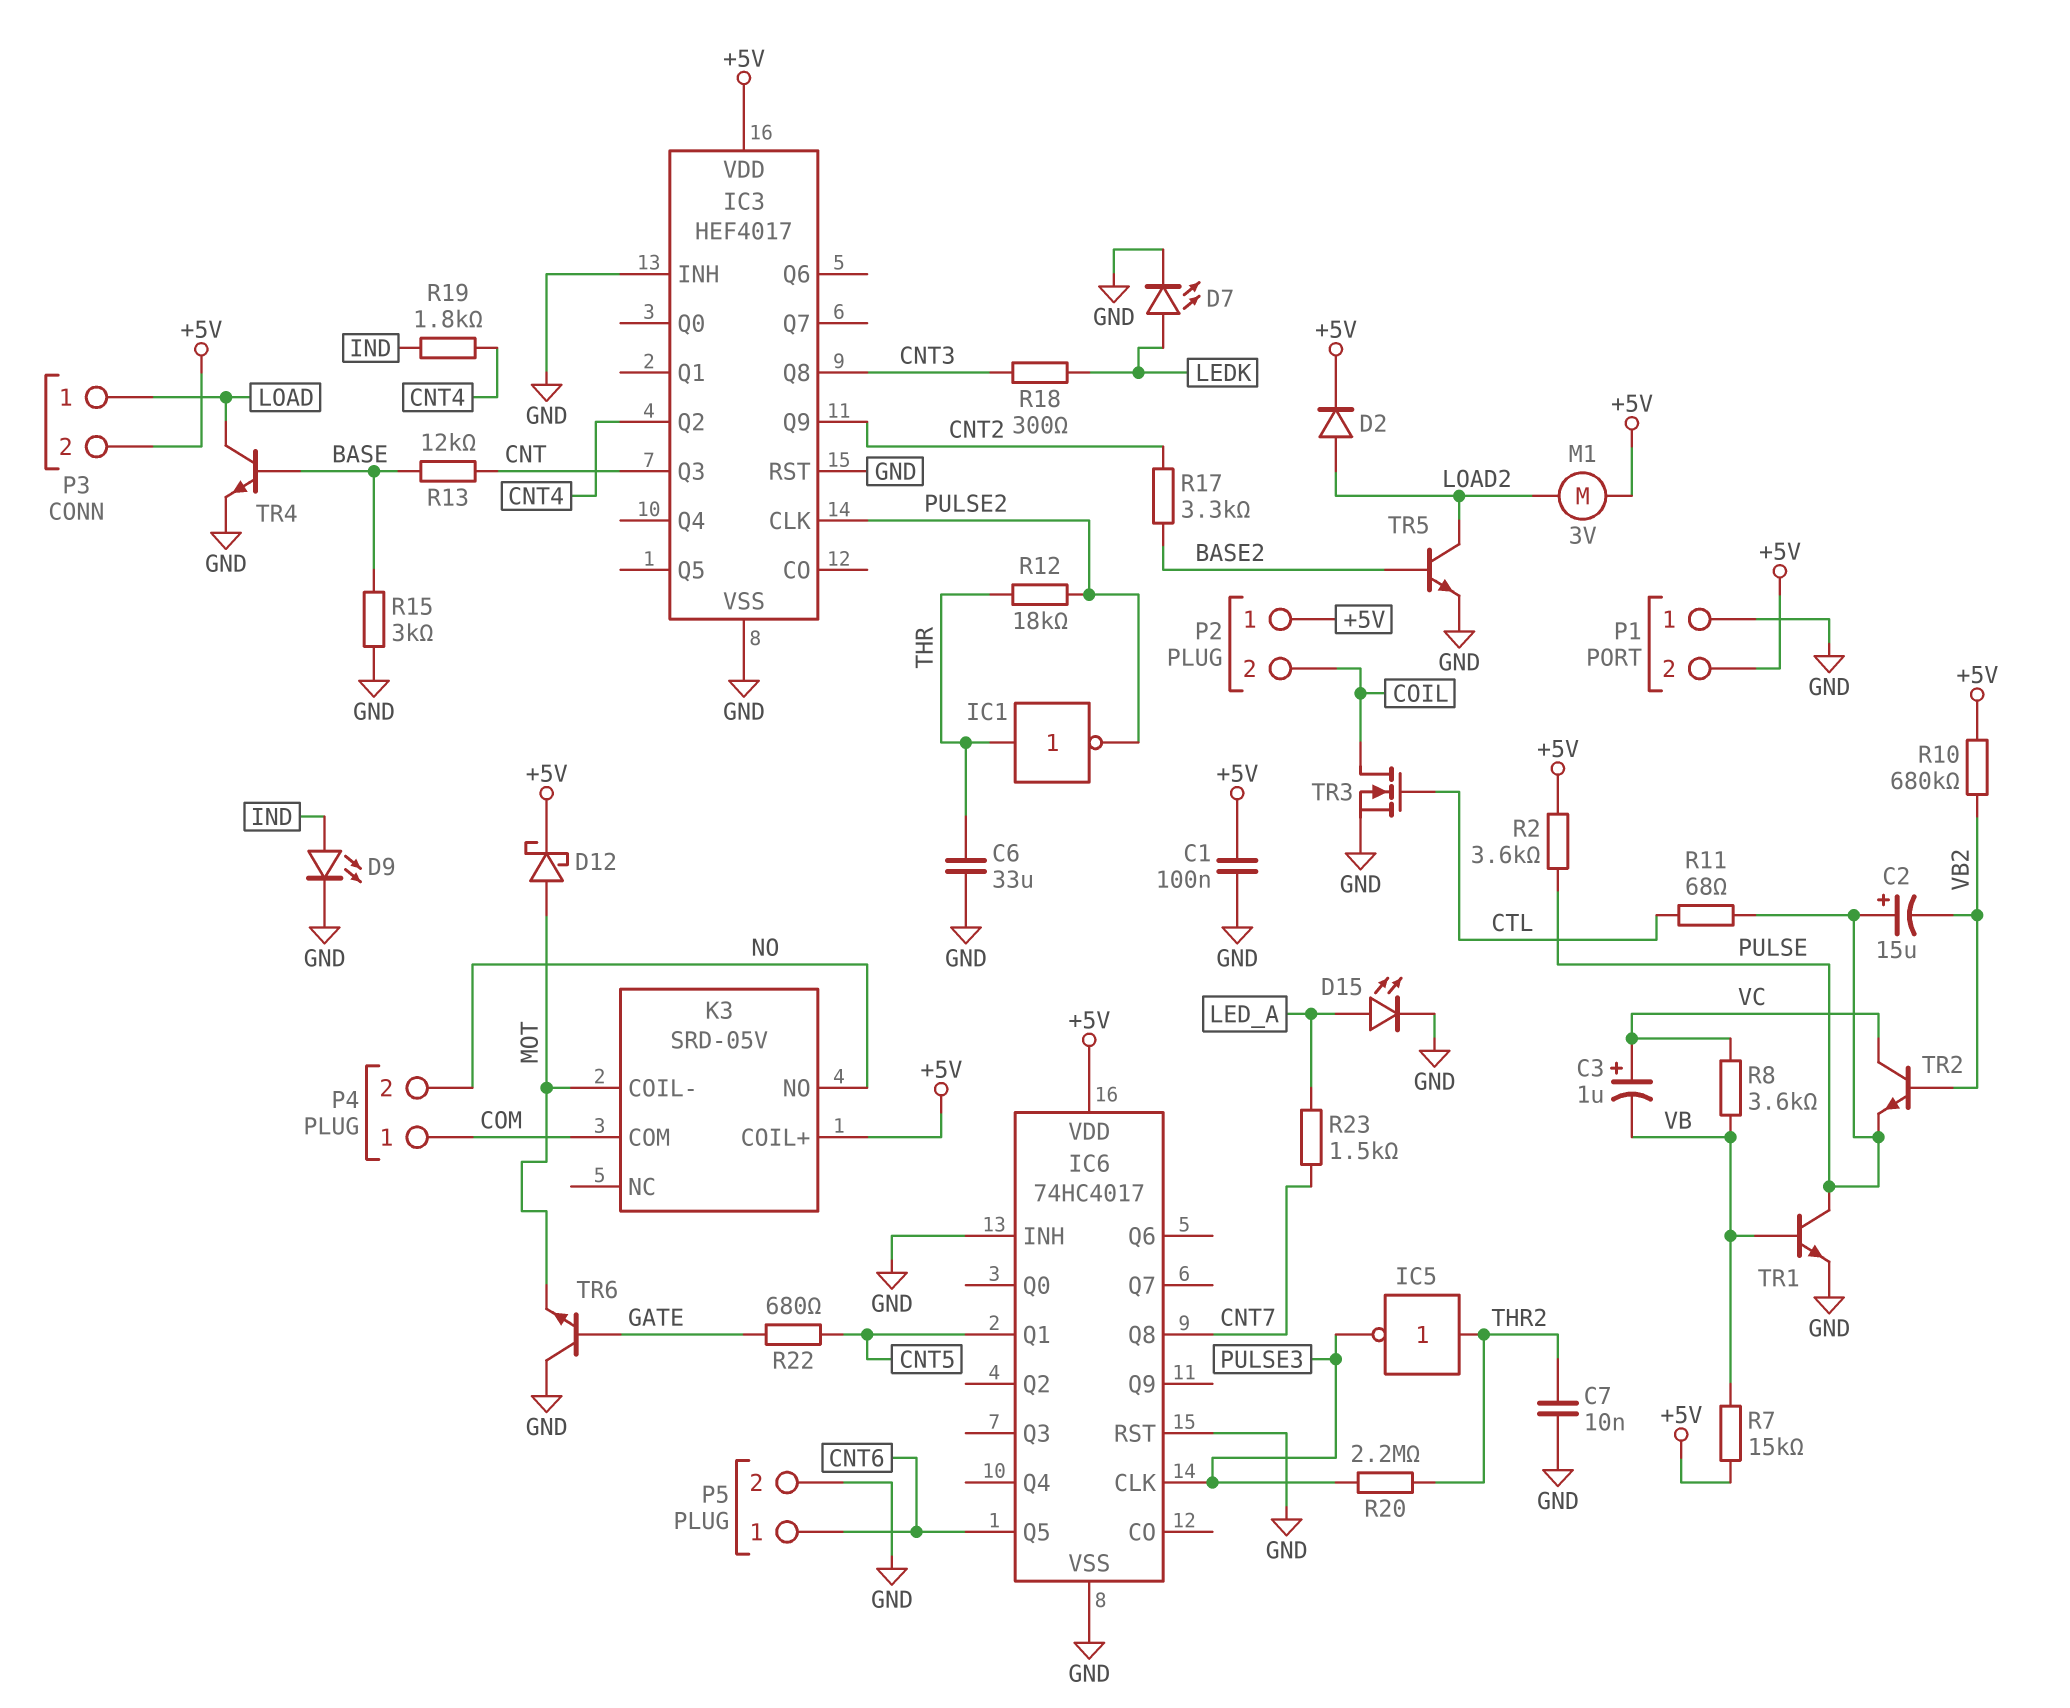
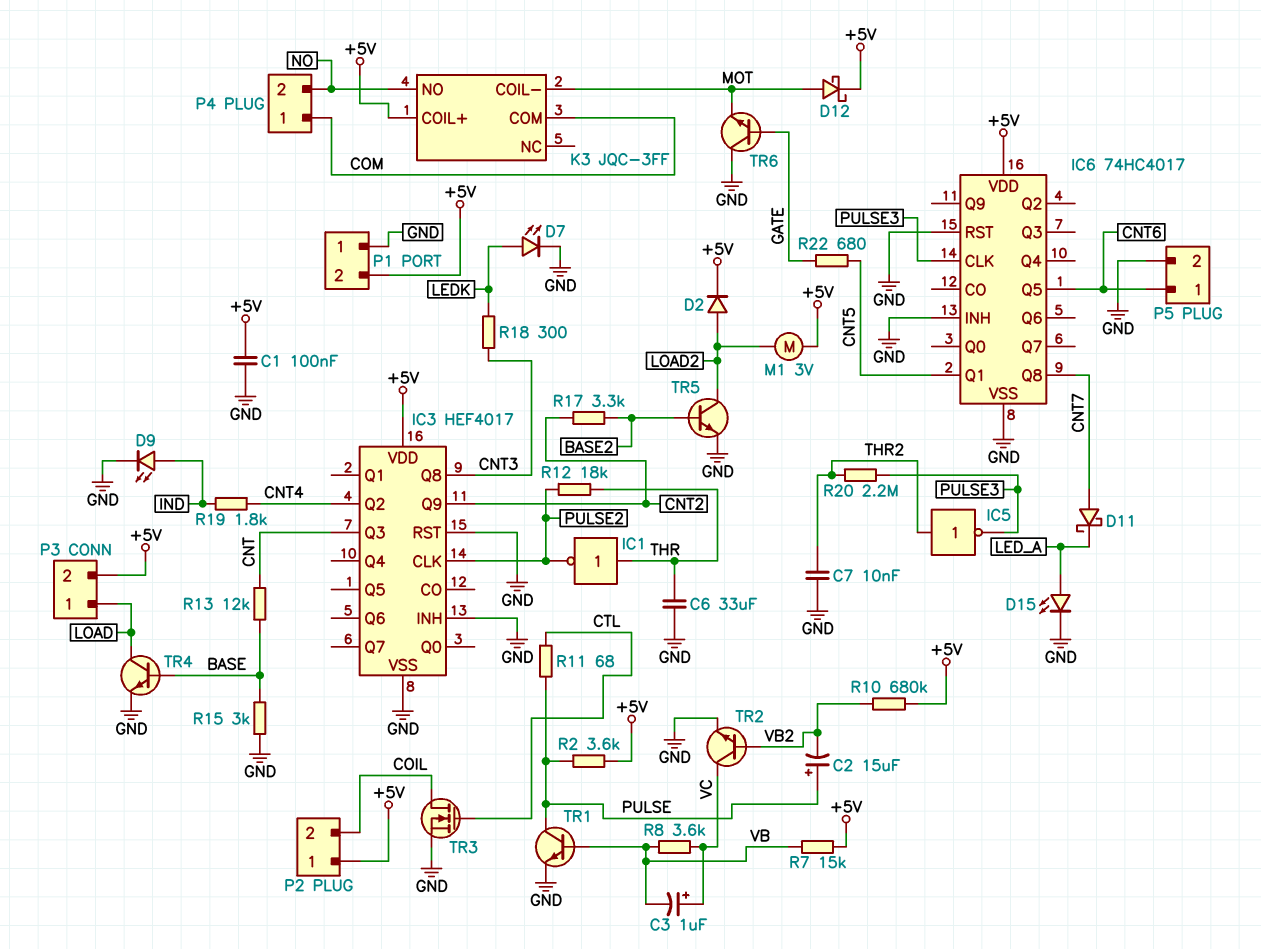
D11: none -> schottky (A CNT7, K LED_A)
K3: SRD-05V -> JQC-3FF
R23: 1.5k (CNT7, LED_A) -> none
TR2: NPN (B VB2, C VC, E PULSE) -> NPN (B VB2, C VC, E GND)

